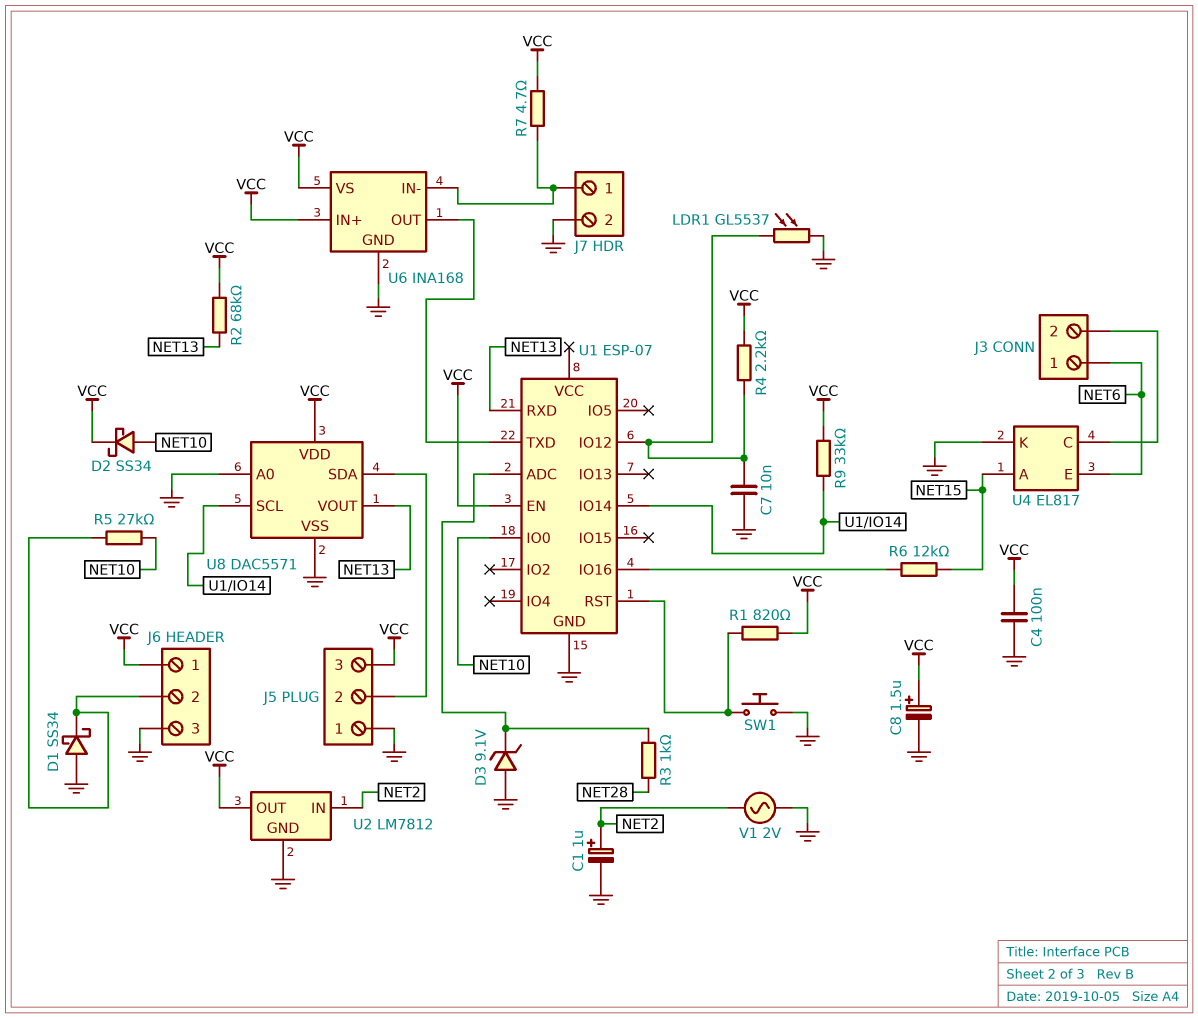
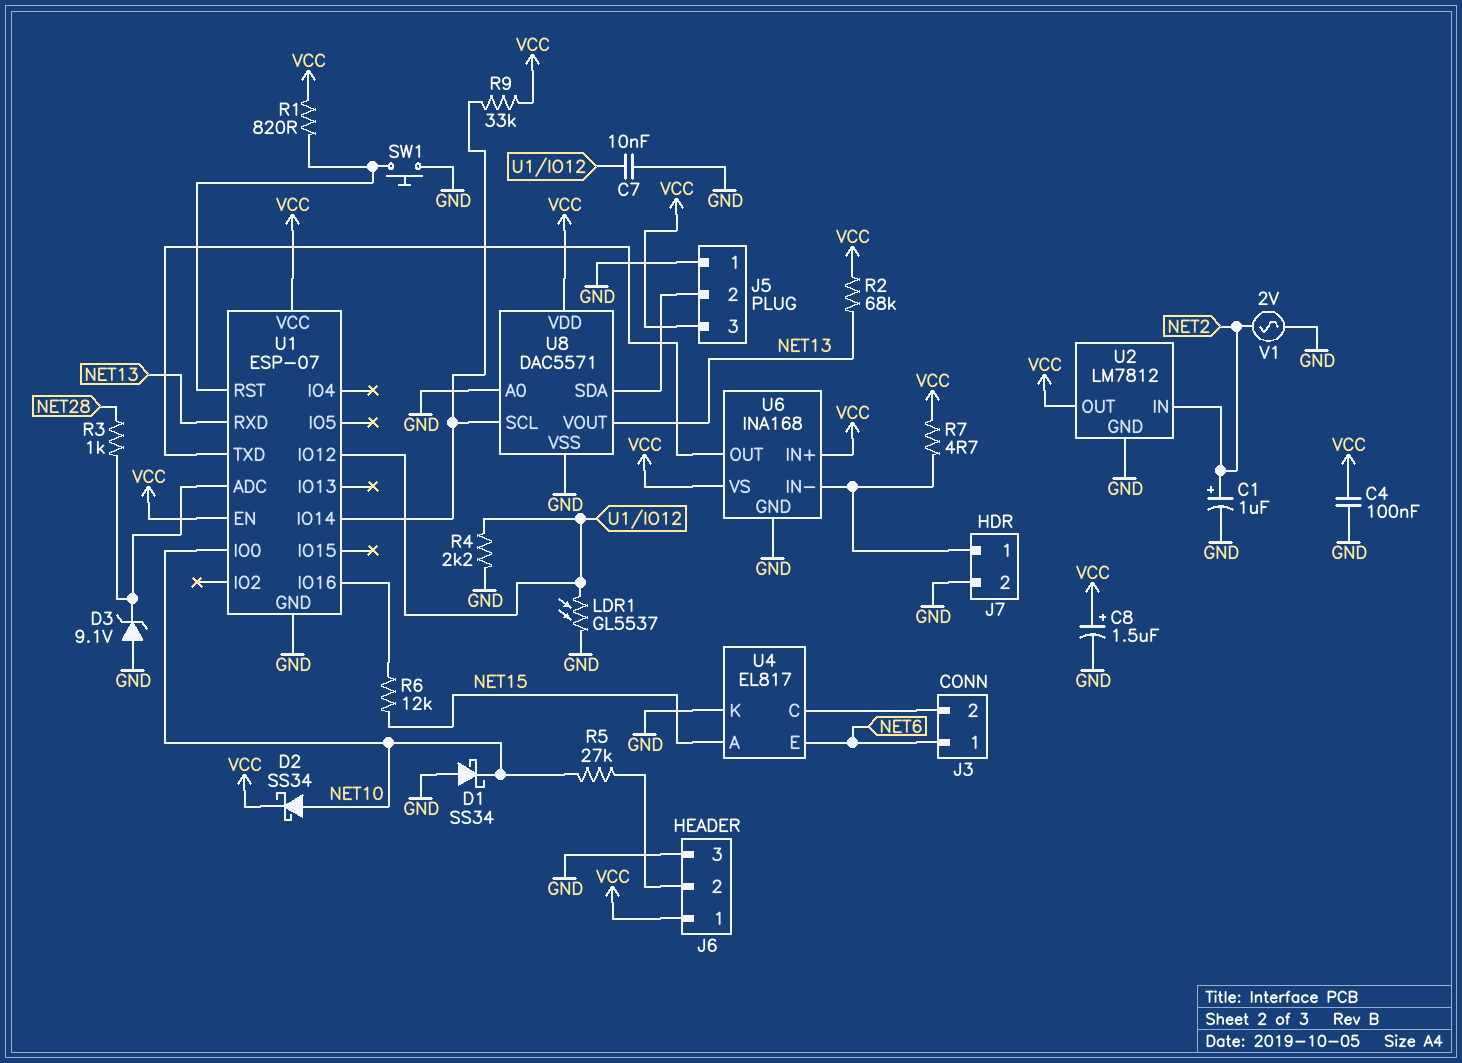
D1: schottky SS34 (A GND, K J6/2) -> schottky SS34 (A GND, K NET10)
R4: 2.2k (U1/IO12, VCC) -> 2.2k (GND, U1/IO12)
U1 pin VCC: none -> VCC

